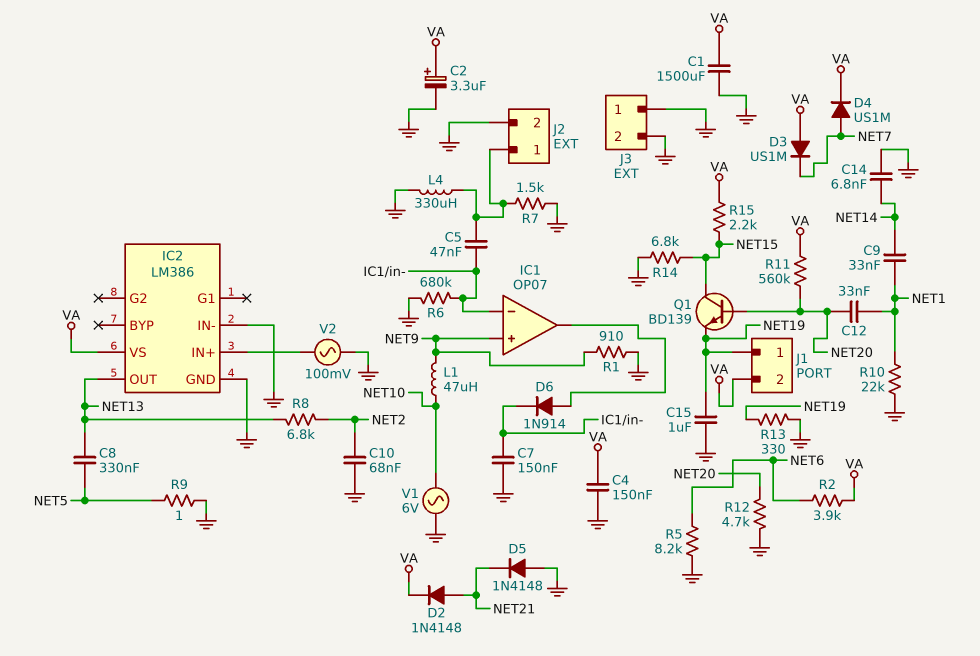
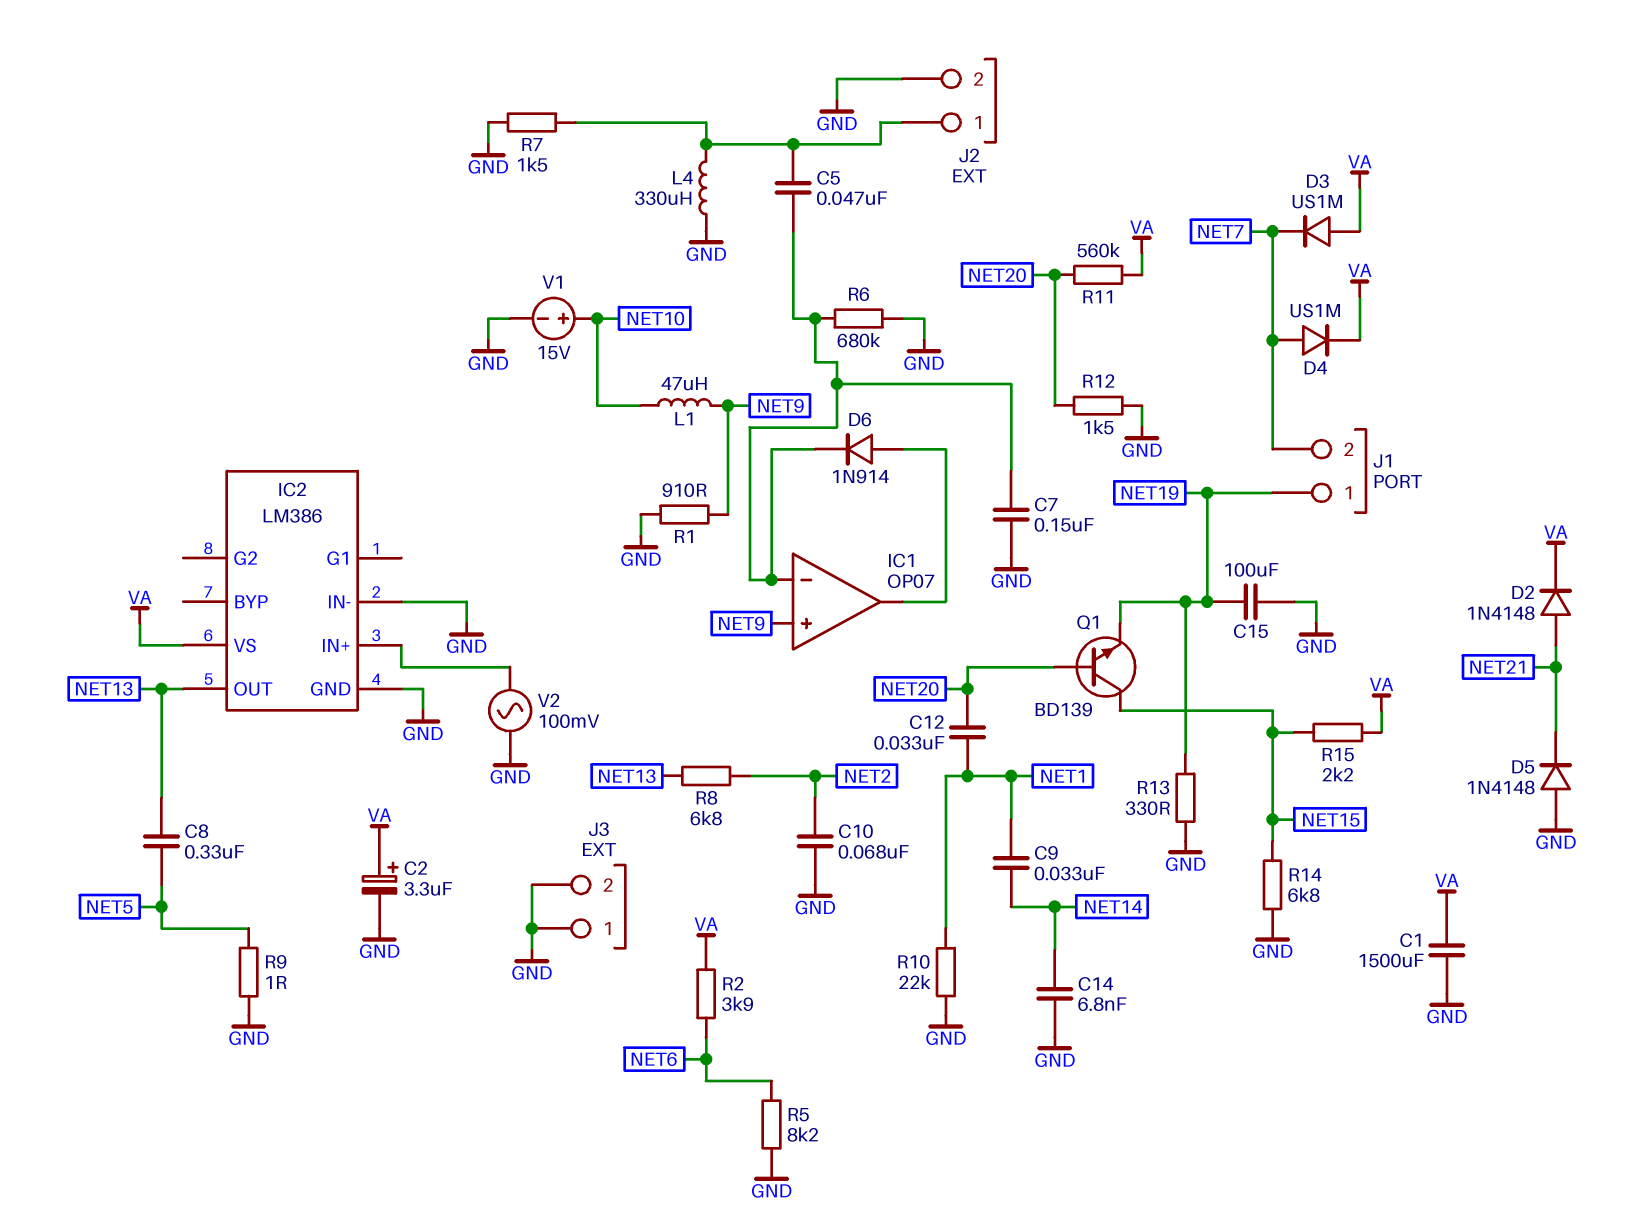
C4: 150nF (GND, VA) -> none
C15: 1uF (GND, NET19) -> 100uF (GND, NET19)
J1 pin 2: VA -> NET7
R12: 4.7k (GND, NET20) -> 1.5k (GND, NET20)
V1: AC 6V (GND, NET10) -> 15V (plus NET10, minus GND)

